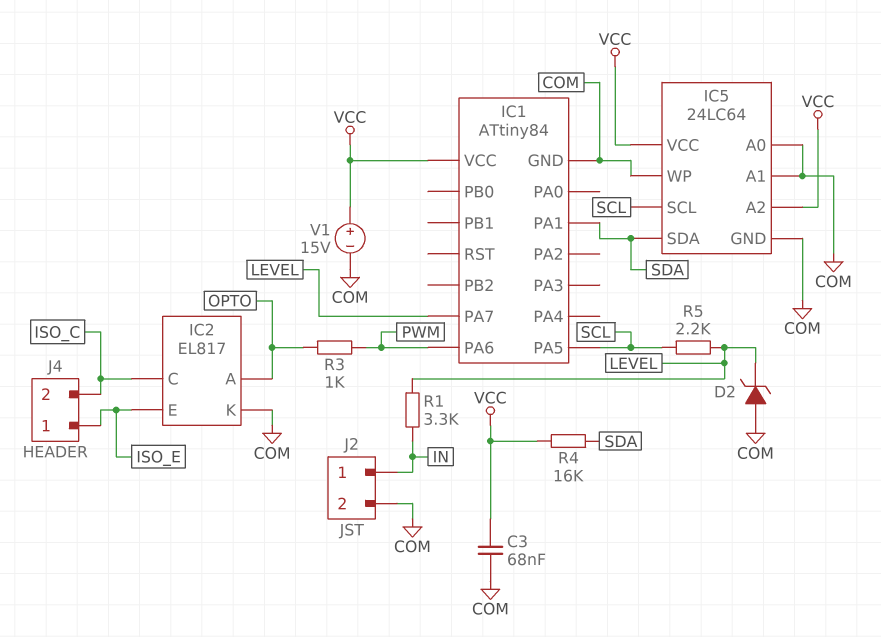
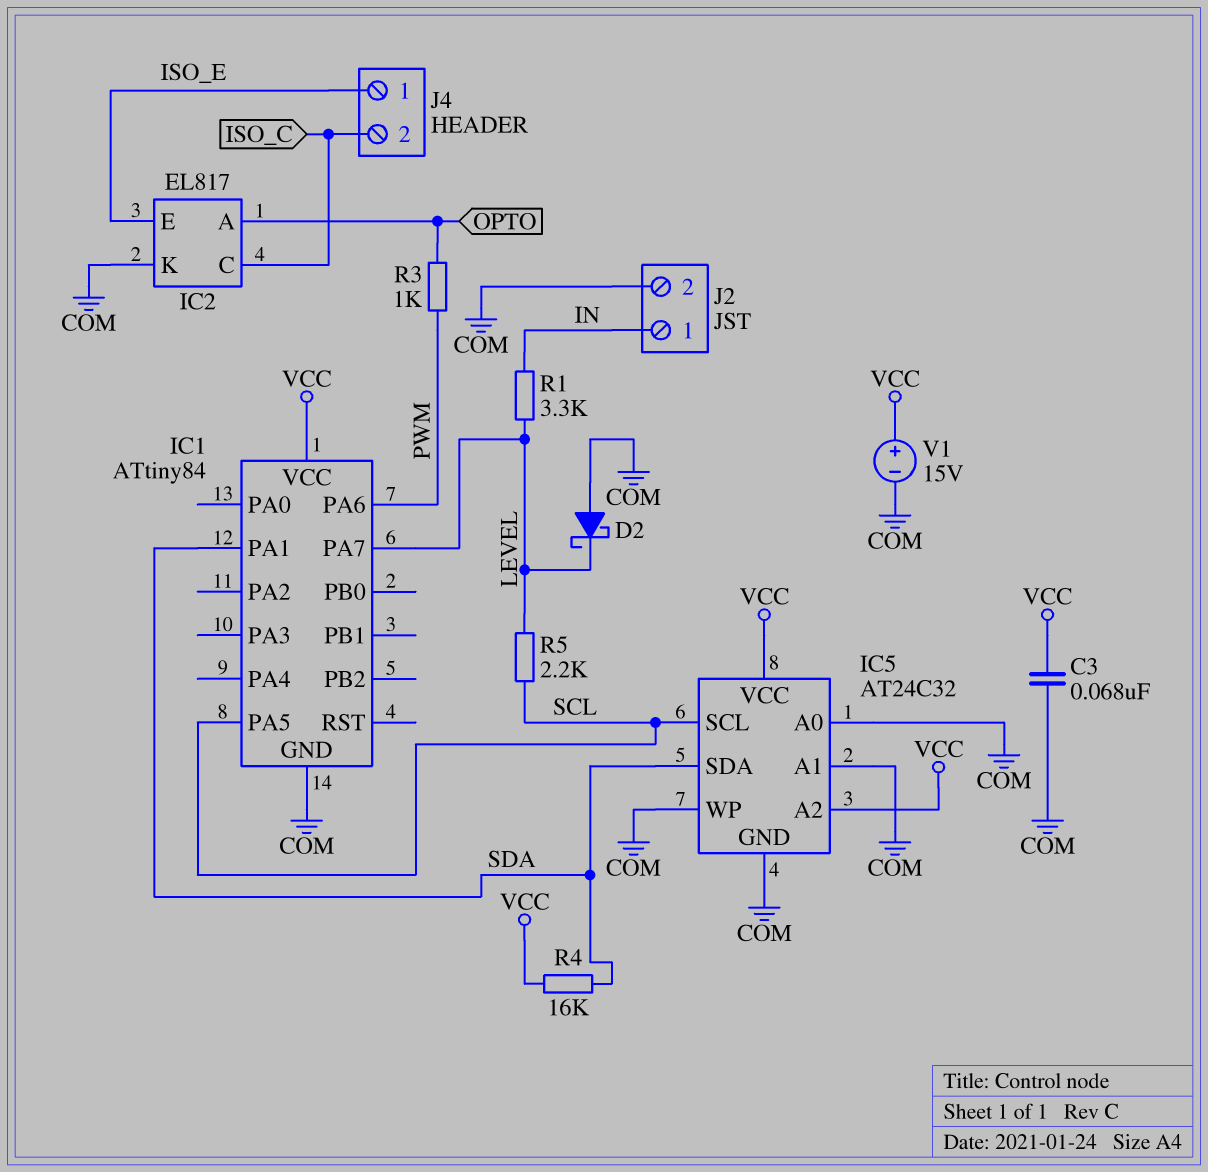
D2: zener (A COM, K LEVEL) -> schottky (A COM, K LEVEL)
IC5: 24LC64 -> AT24C32

